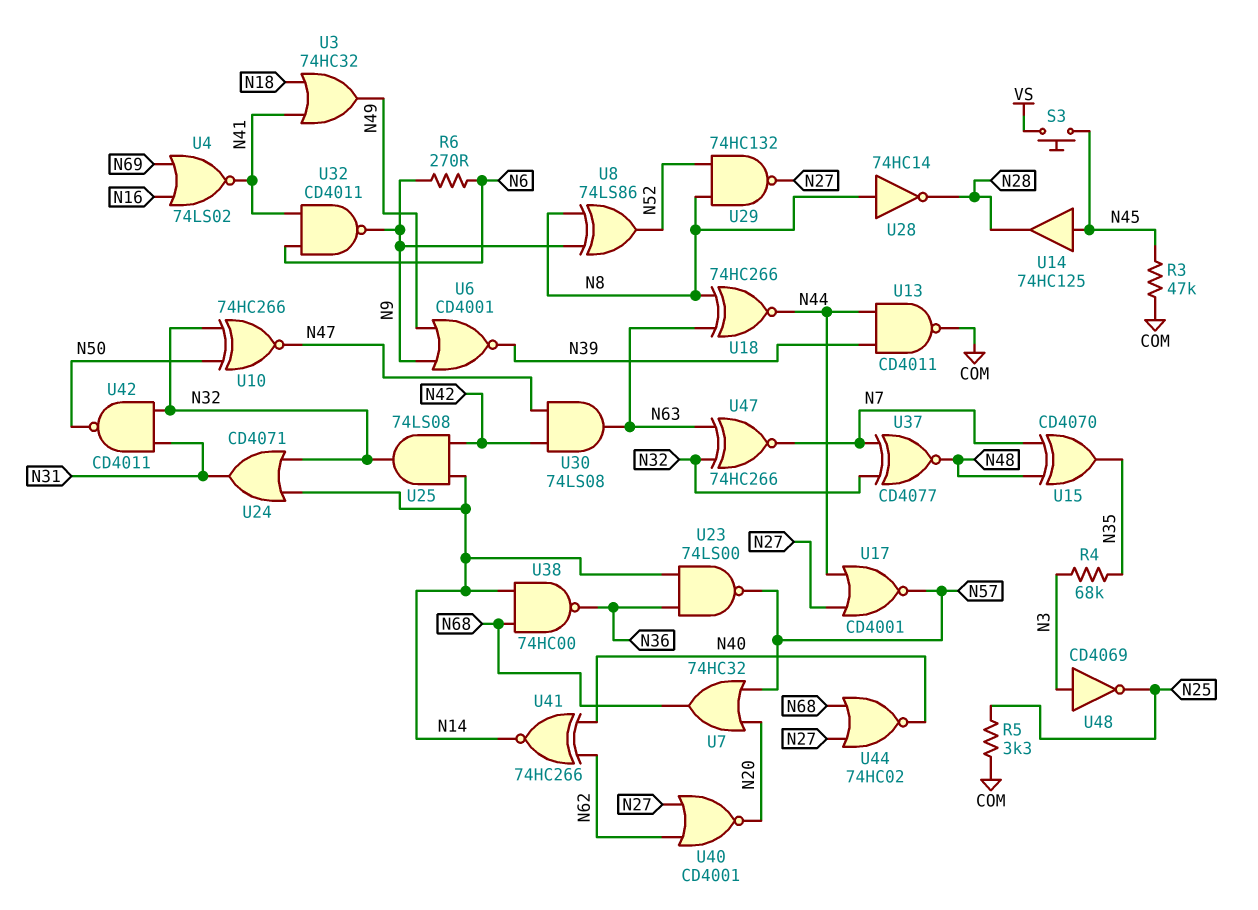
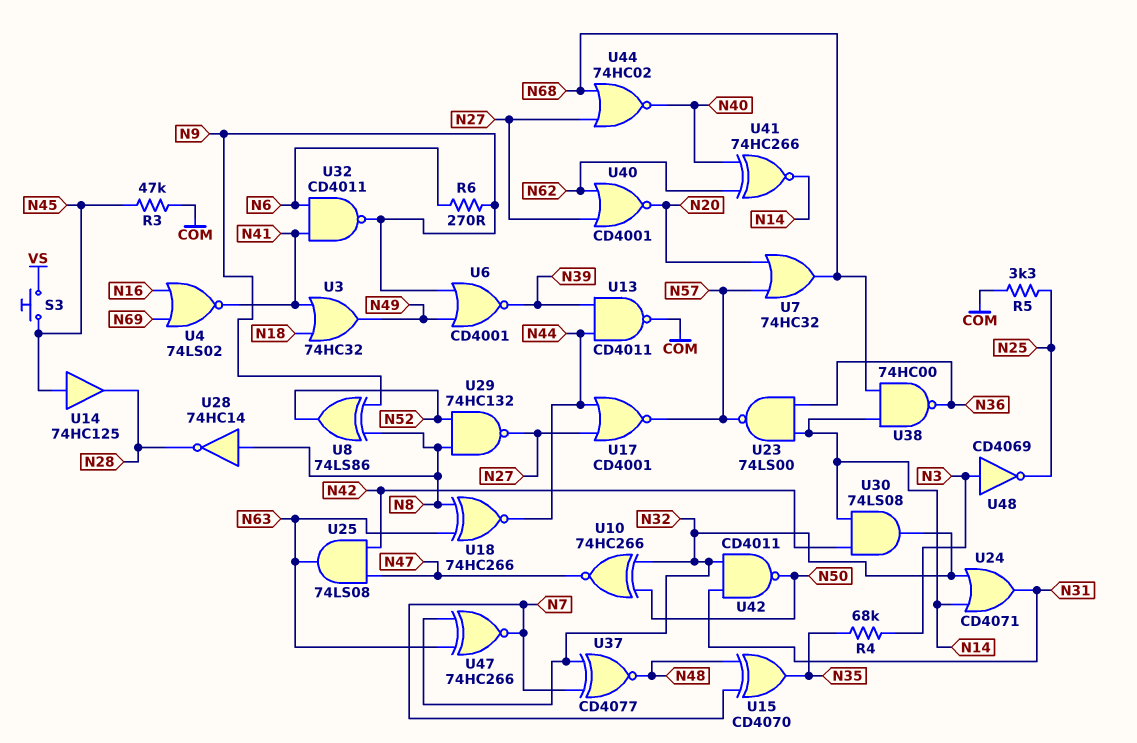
U25: AND 74LS08 (in N14, in N42, out N32) -> AND 74LS08 (in N42, in N47, out N63)
U30: AND 74LS08 (in N42, in N47, out N63) -> AND 74LS08 (in N14, in N42, out N32)

